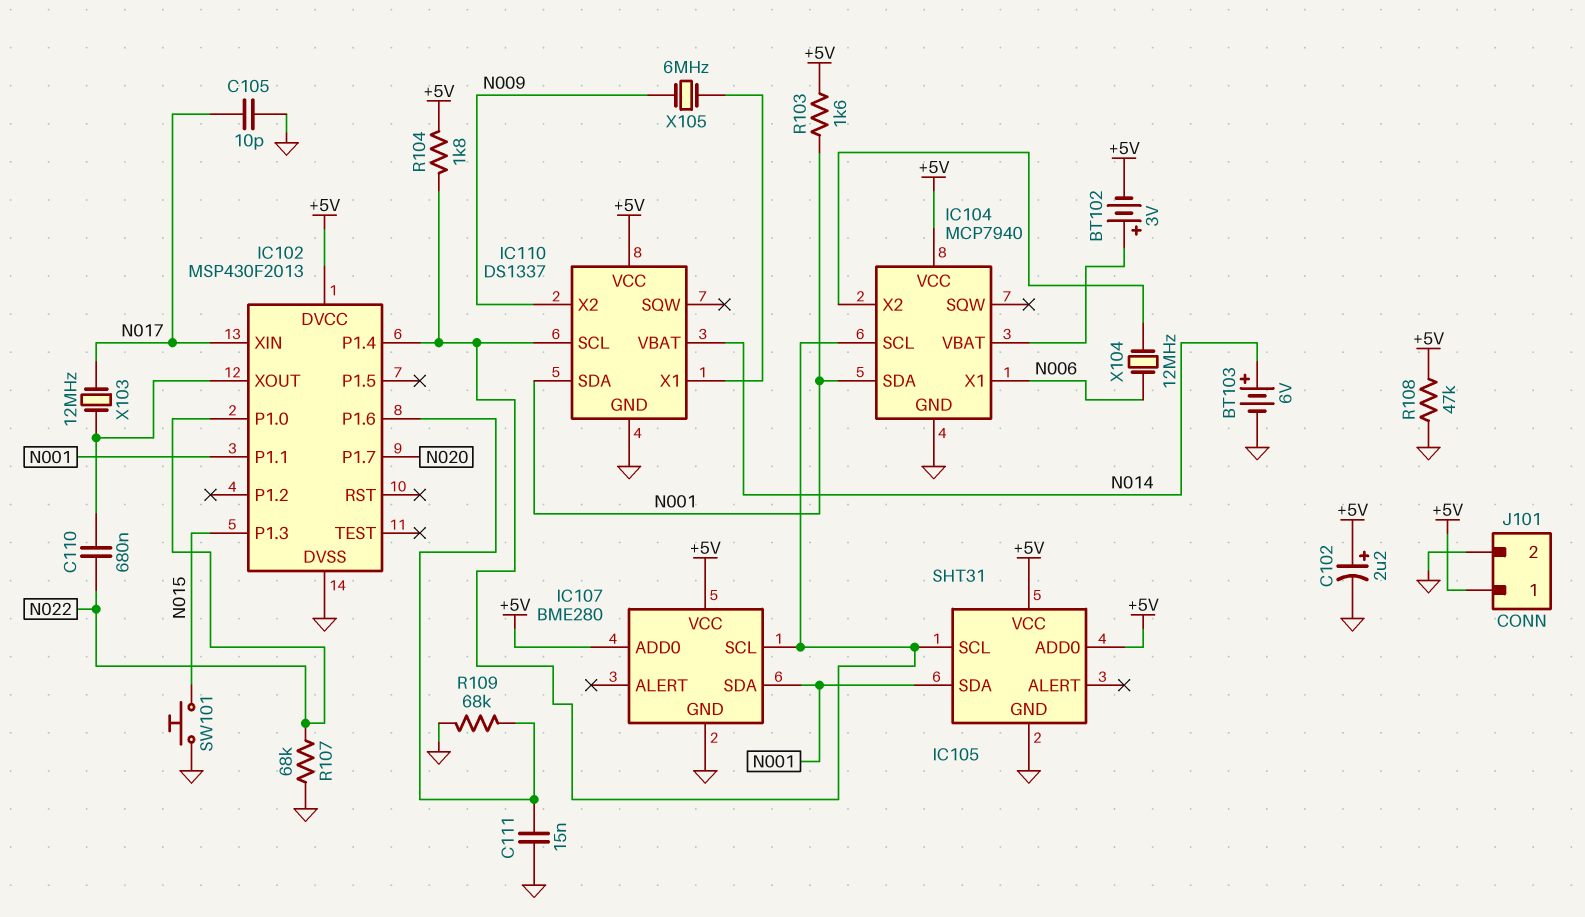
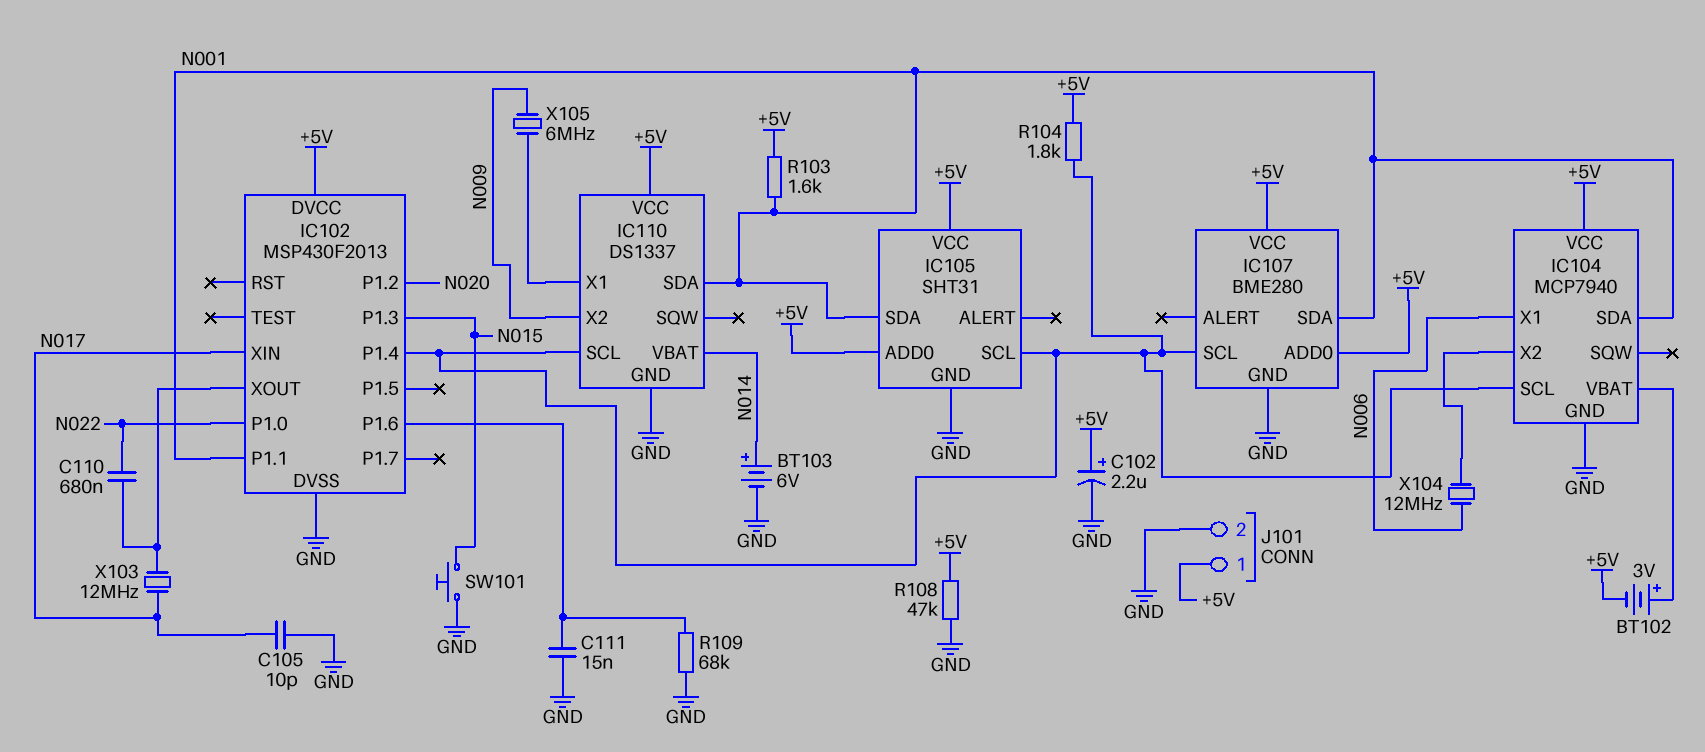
IC102 pin P1.2: none -> N020
IC102 pin P1.7: N020 -> none
R107: 68k (GND, N022) -> none

